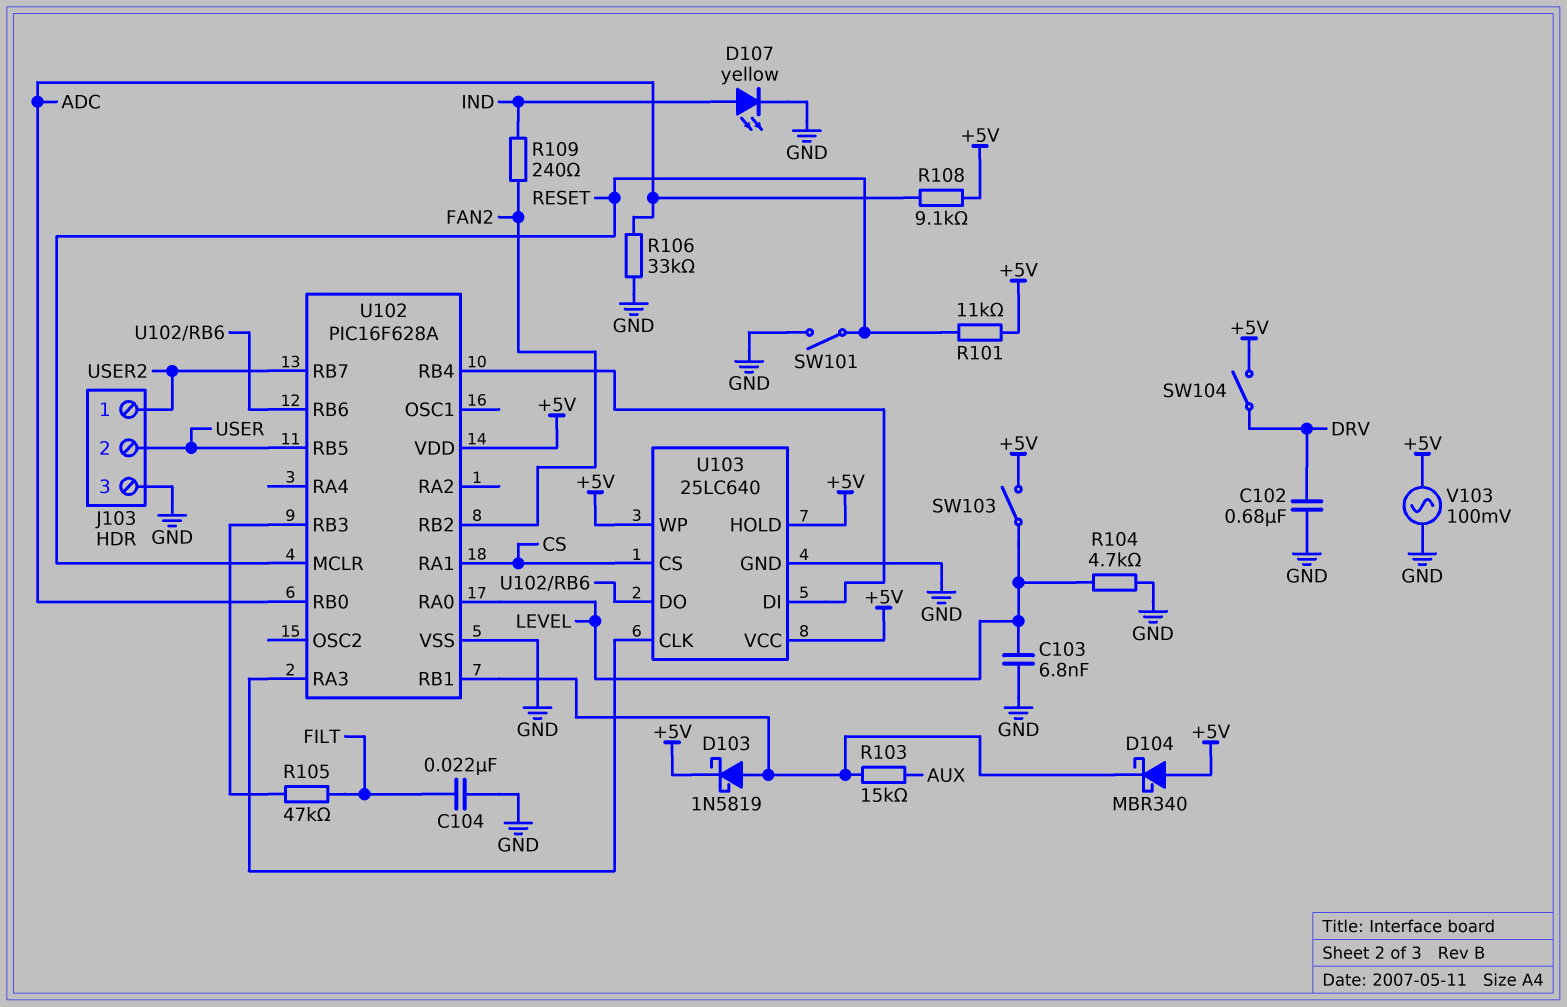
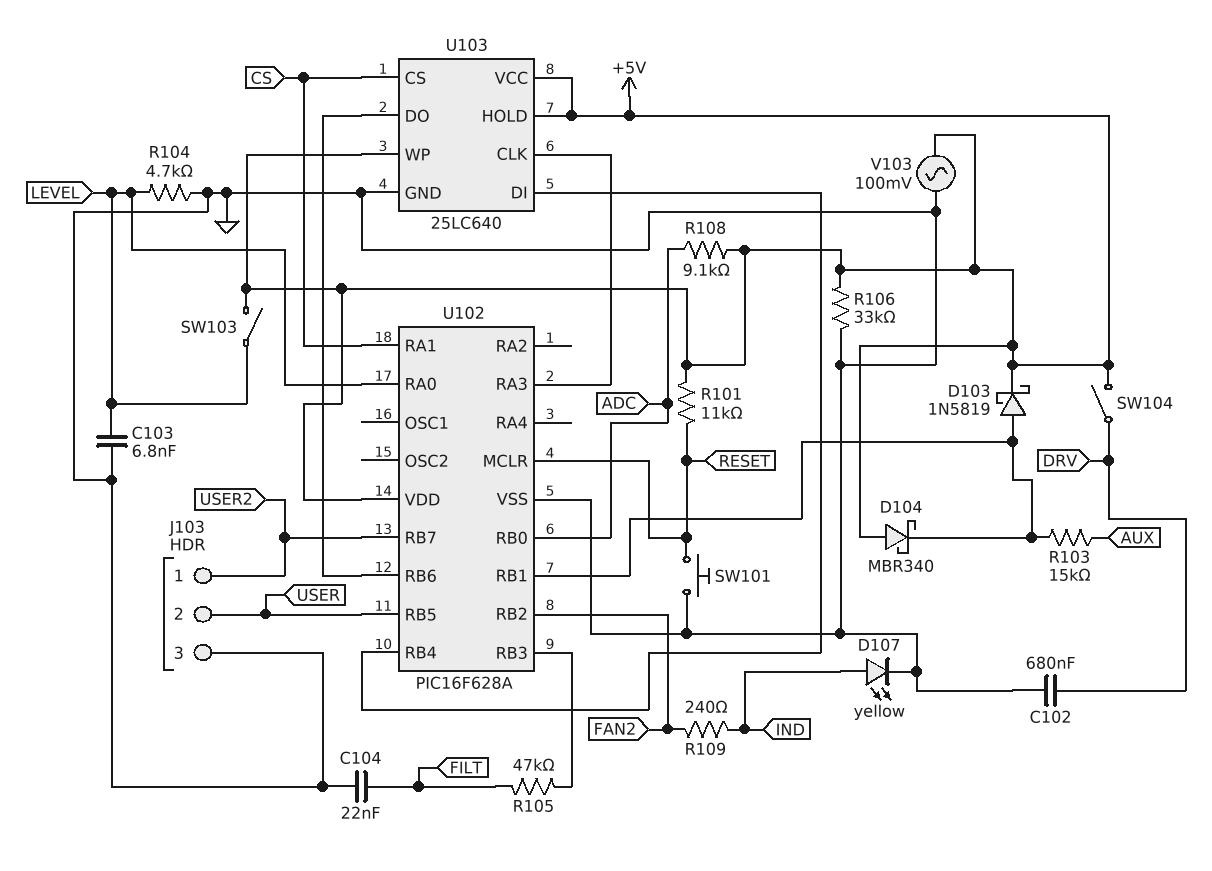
R106: 33k (ADC, GND) -> 33k (+5V, GND)
SW101: switch (GND, RESET) -> button (GND, RESET)

